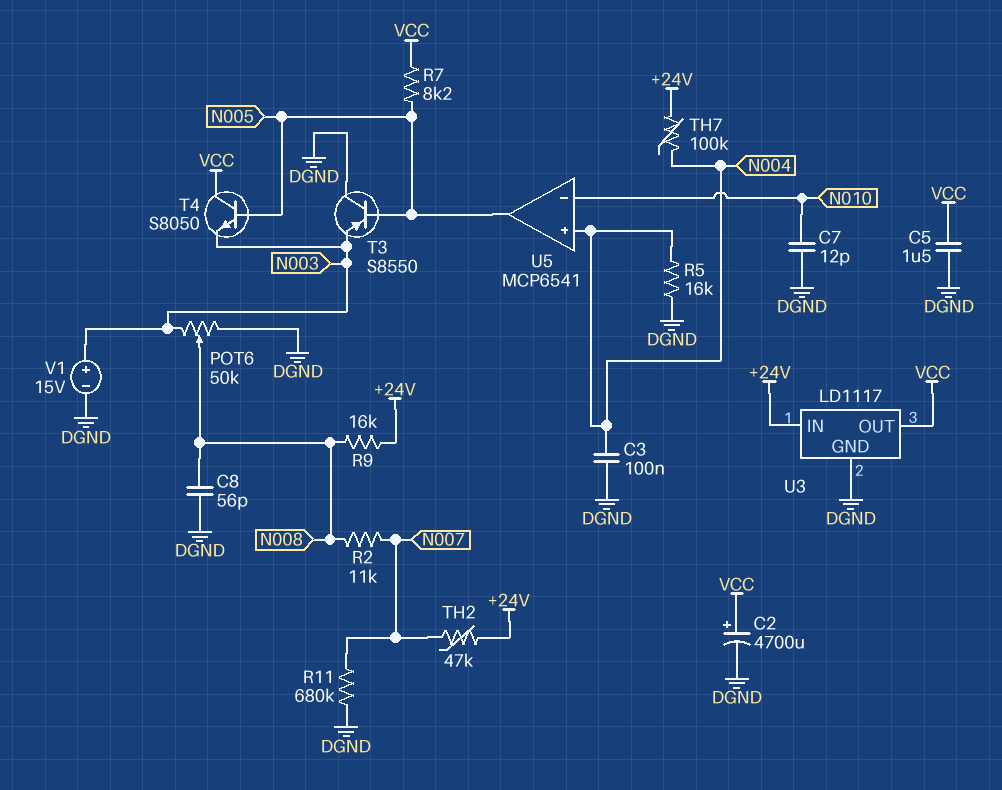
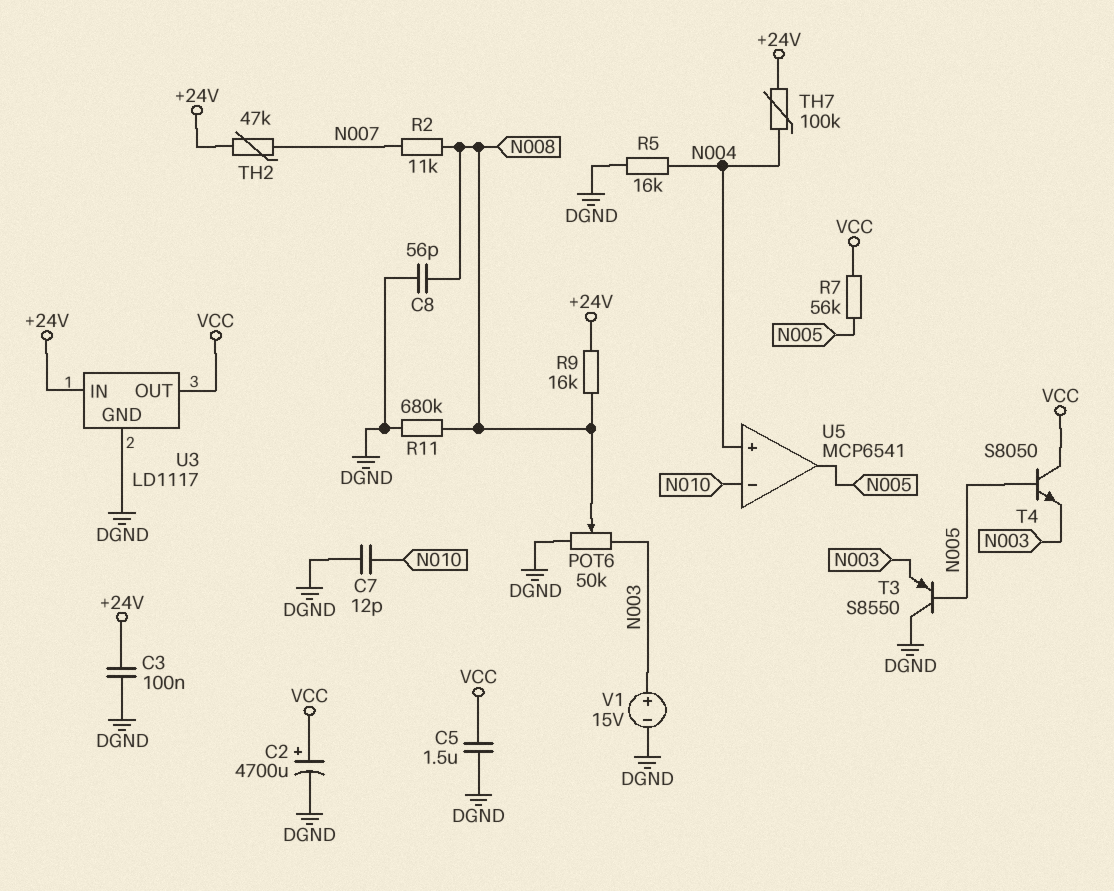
C3: 100nF (DGND, N004) -> 100nF (+24V, DGND)
R7: 8.2k (N005, VCC) -> 56k (N005, VCC)
R11: 680k (DGND, N007) -> 680k (DGND, N008)

